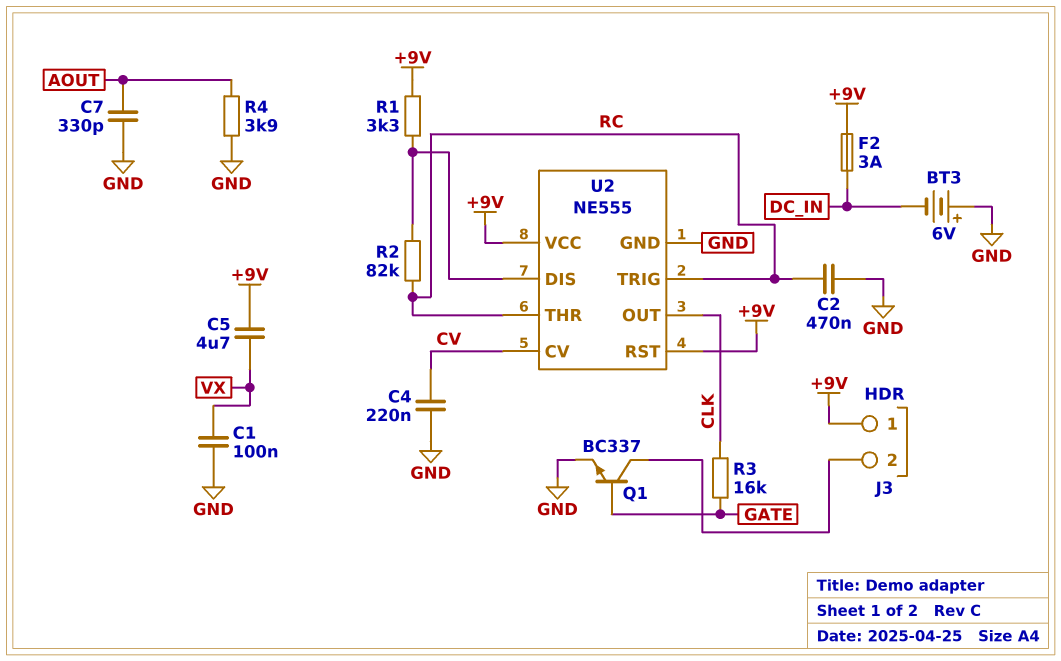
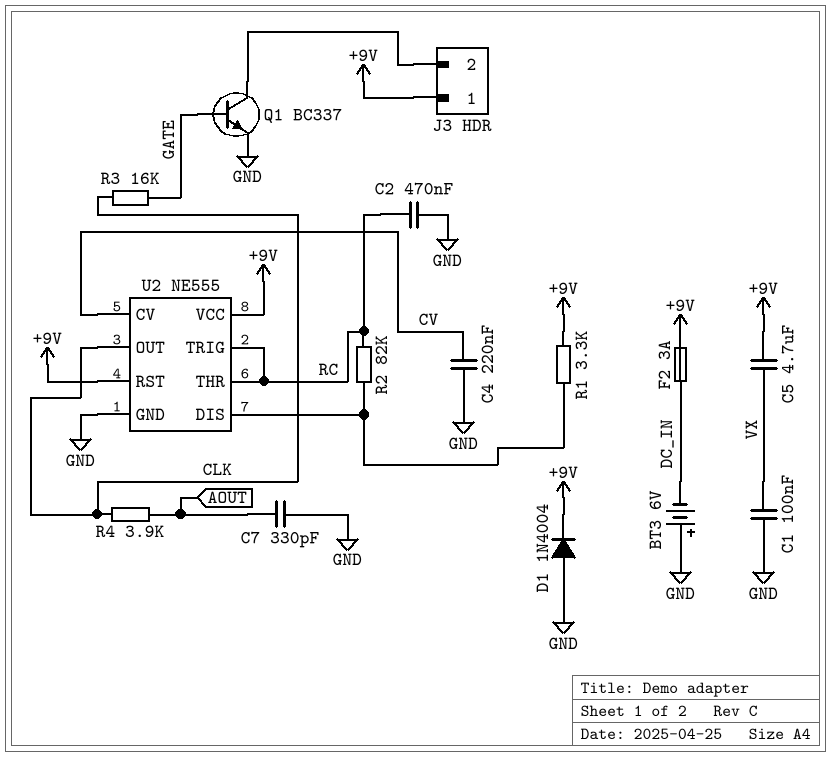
D1: none -> diode 1N4004 (A GND, K +9V)
R4: 3.9k (AOUT, GND) -> 3.9k (AOUT, CLK)

